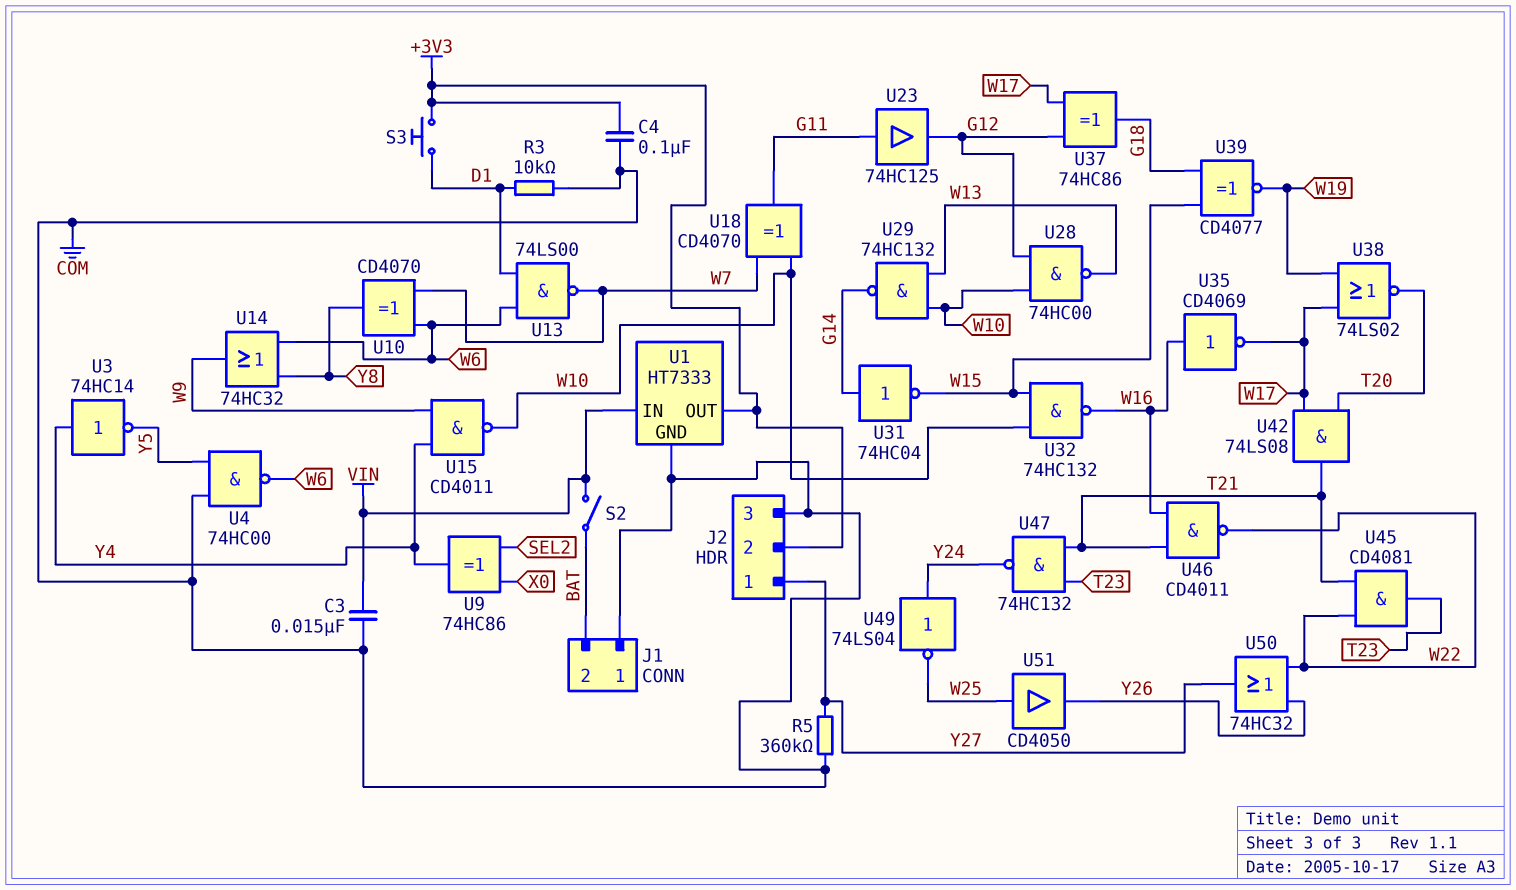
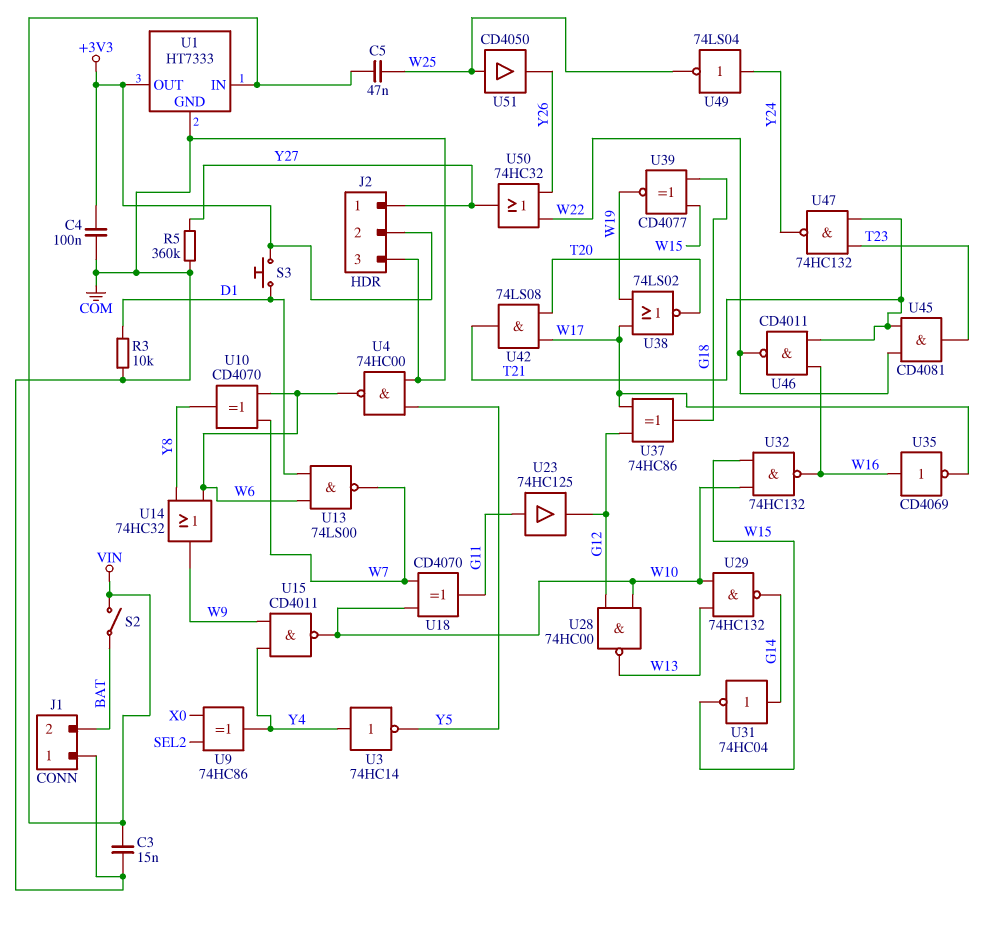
C5: none -> 47nF (VIN, W25)

